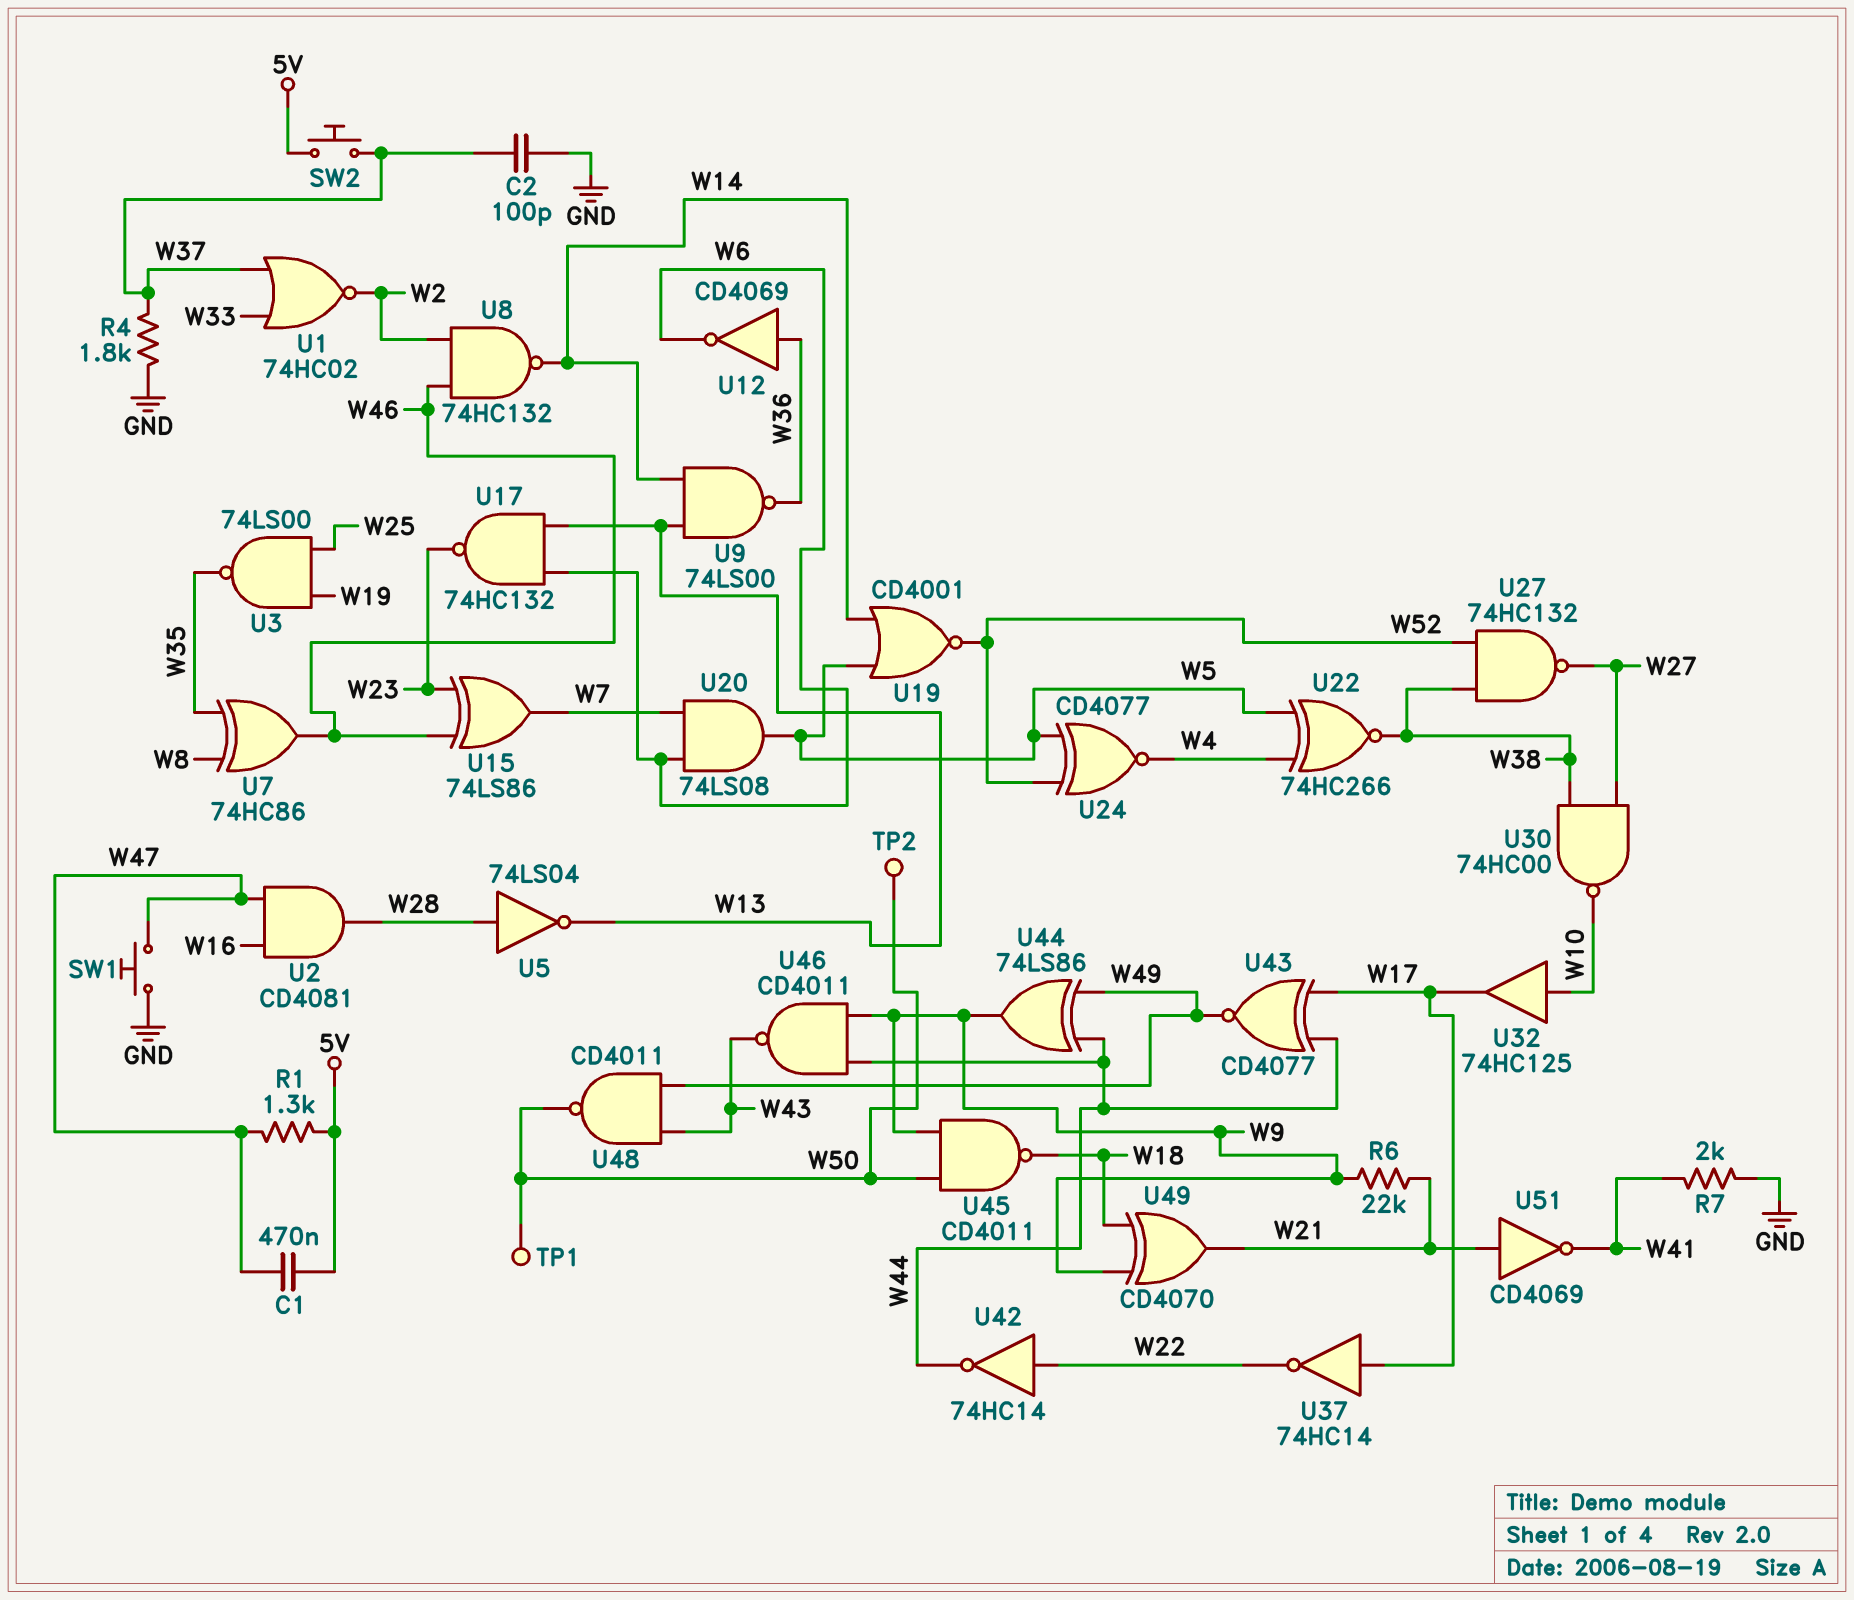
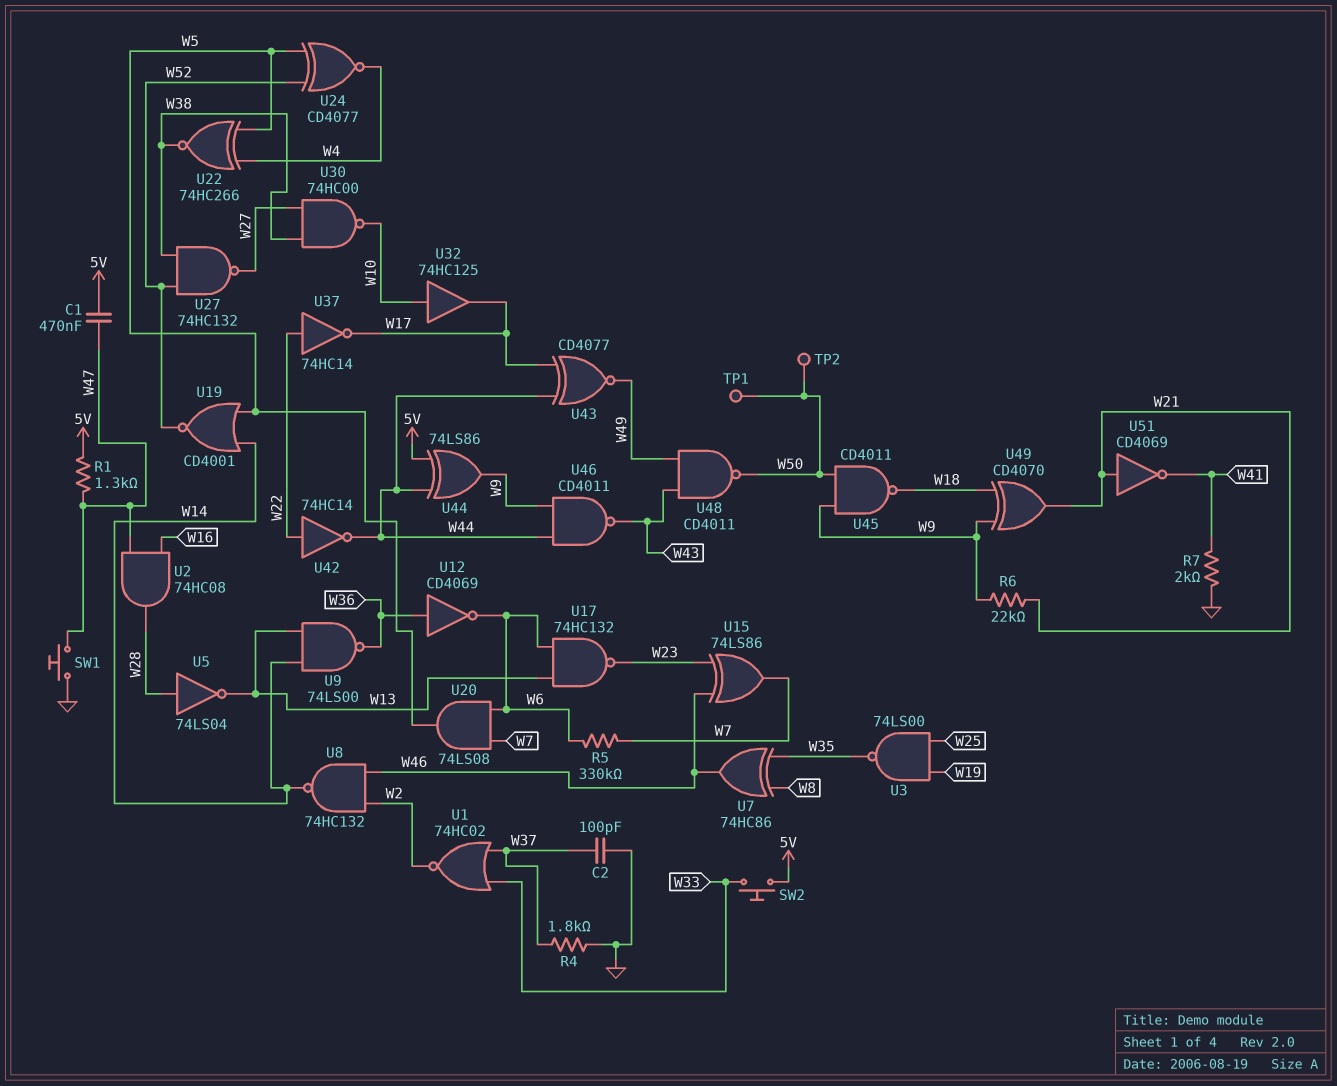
R5: none -> 330k (W6, W7)
SW2: button (5V, W37) -> button (5V, W33)
U2: AND CD4081 (in W16, in W47, out W28) -> AND 74HC08 (in W16, in W47, out W28)
U37: NOT 74HC14 (in W17, out W22) -> NOT 74HC14 (in W22, out W17)
U44: XOR 74LS86 (in W44, in W49, out W9) -> XOR 74LS86 (in 5V, in W44, out W9)

